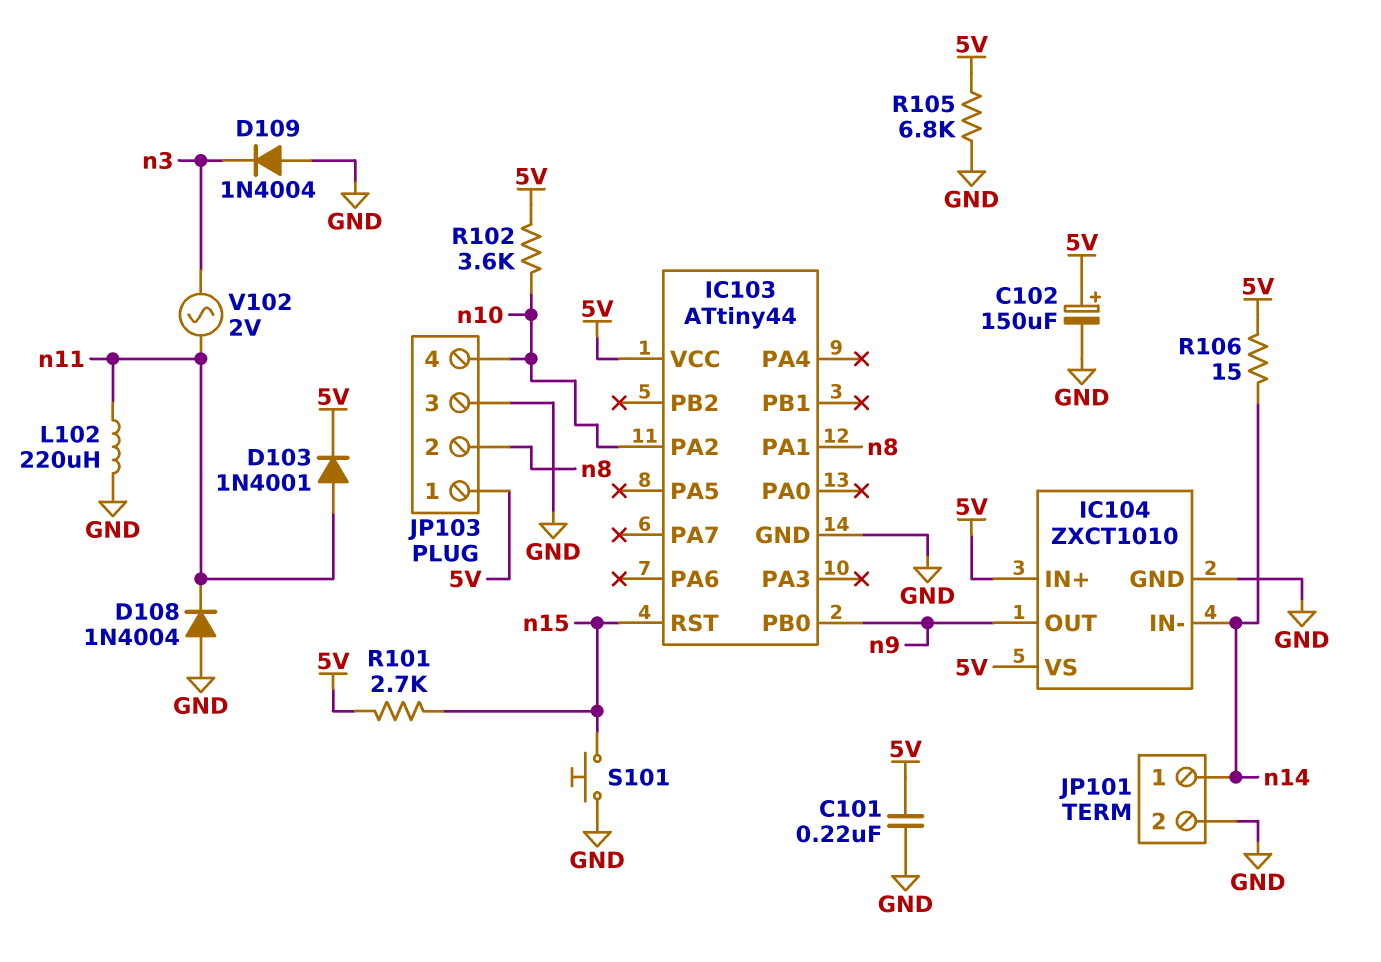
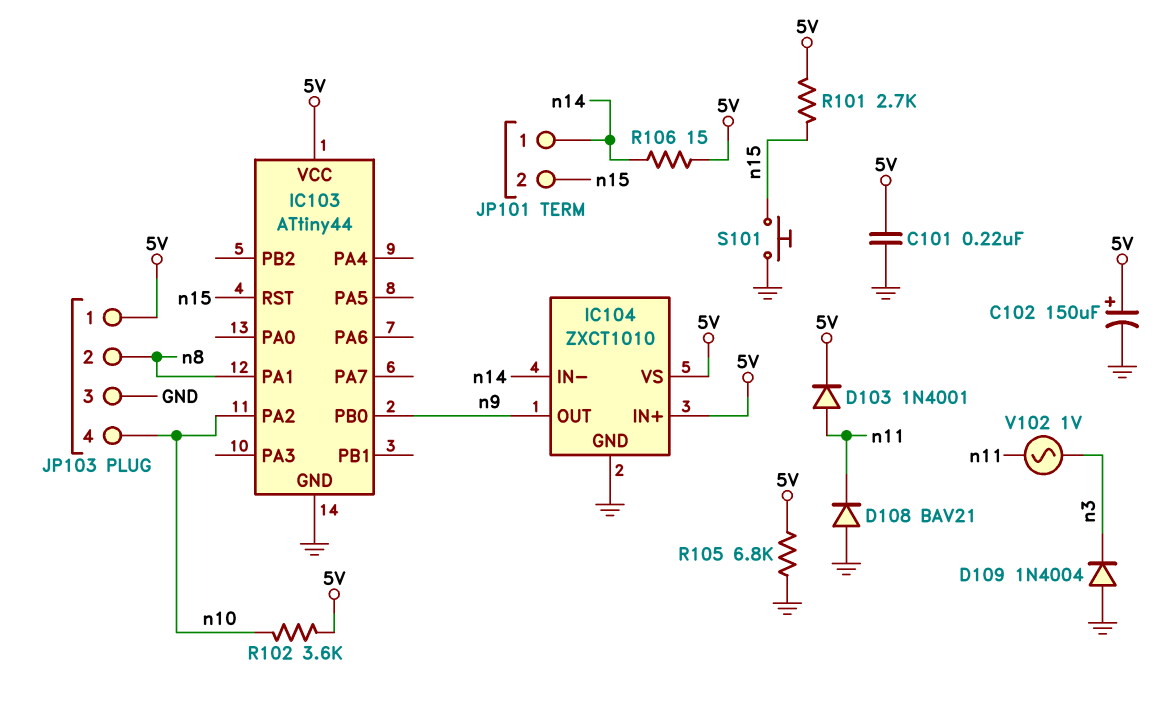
D108: diode 1N4004 (A GND, K n11) -> diode BAV21 (A GND, K n11)
JP101 pin 2: GND -> n15
L102: 220uH (GND, n11) -> none
V102: AC 2V (n3, n11) -> AC 1V (n3, n11)

